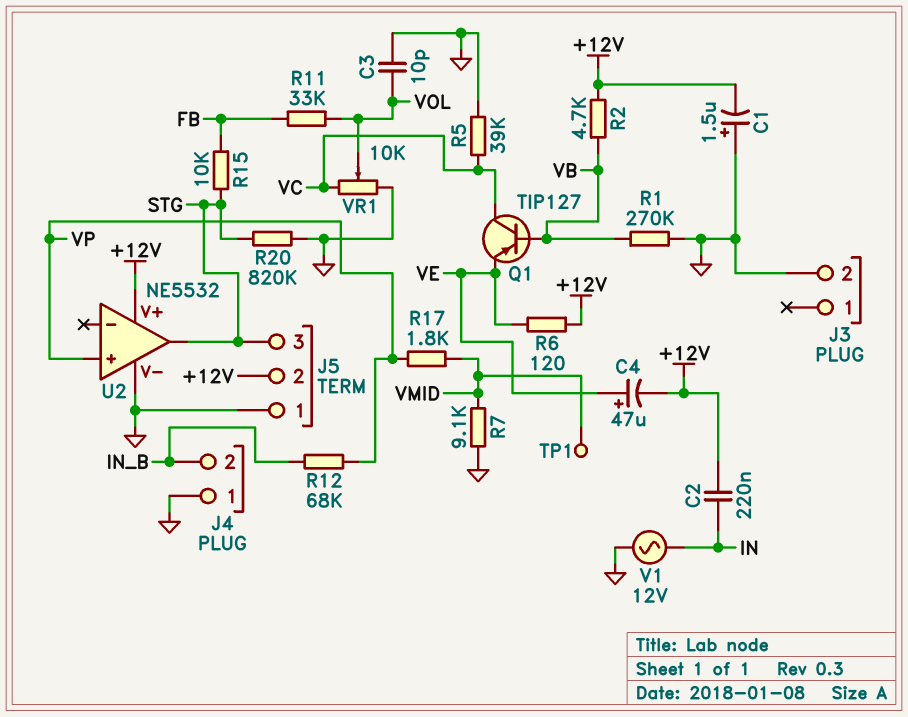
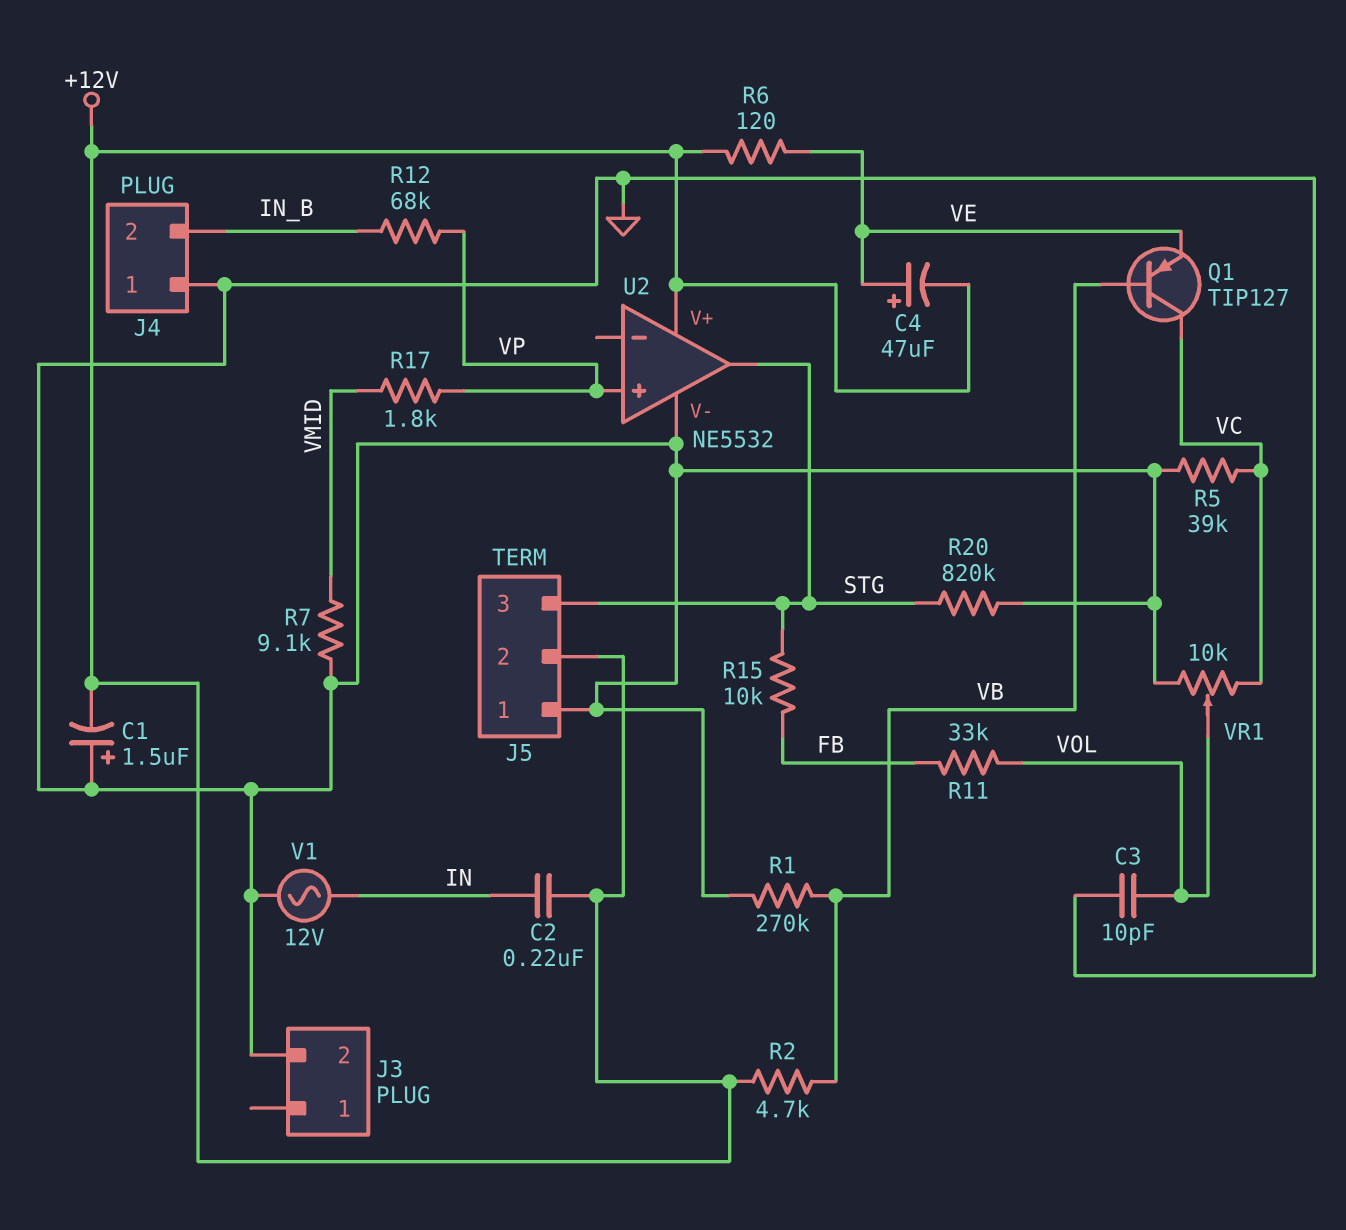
TP1: test point (VMID) -> none

